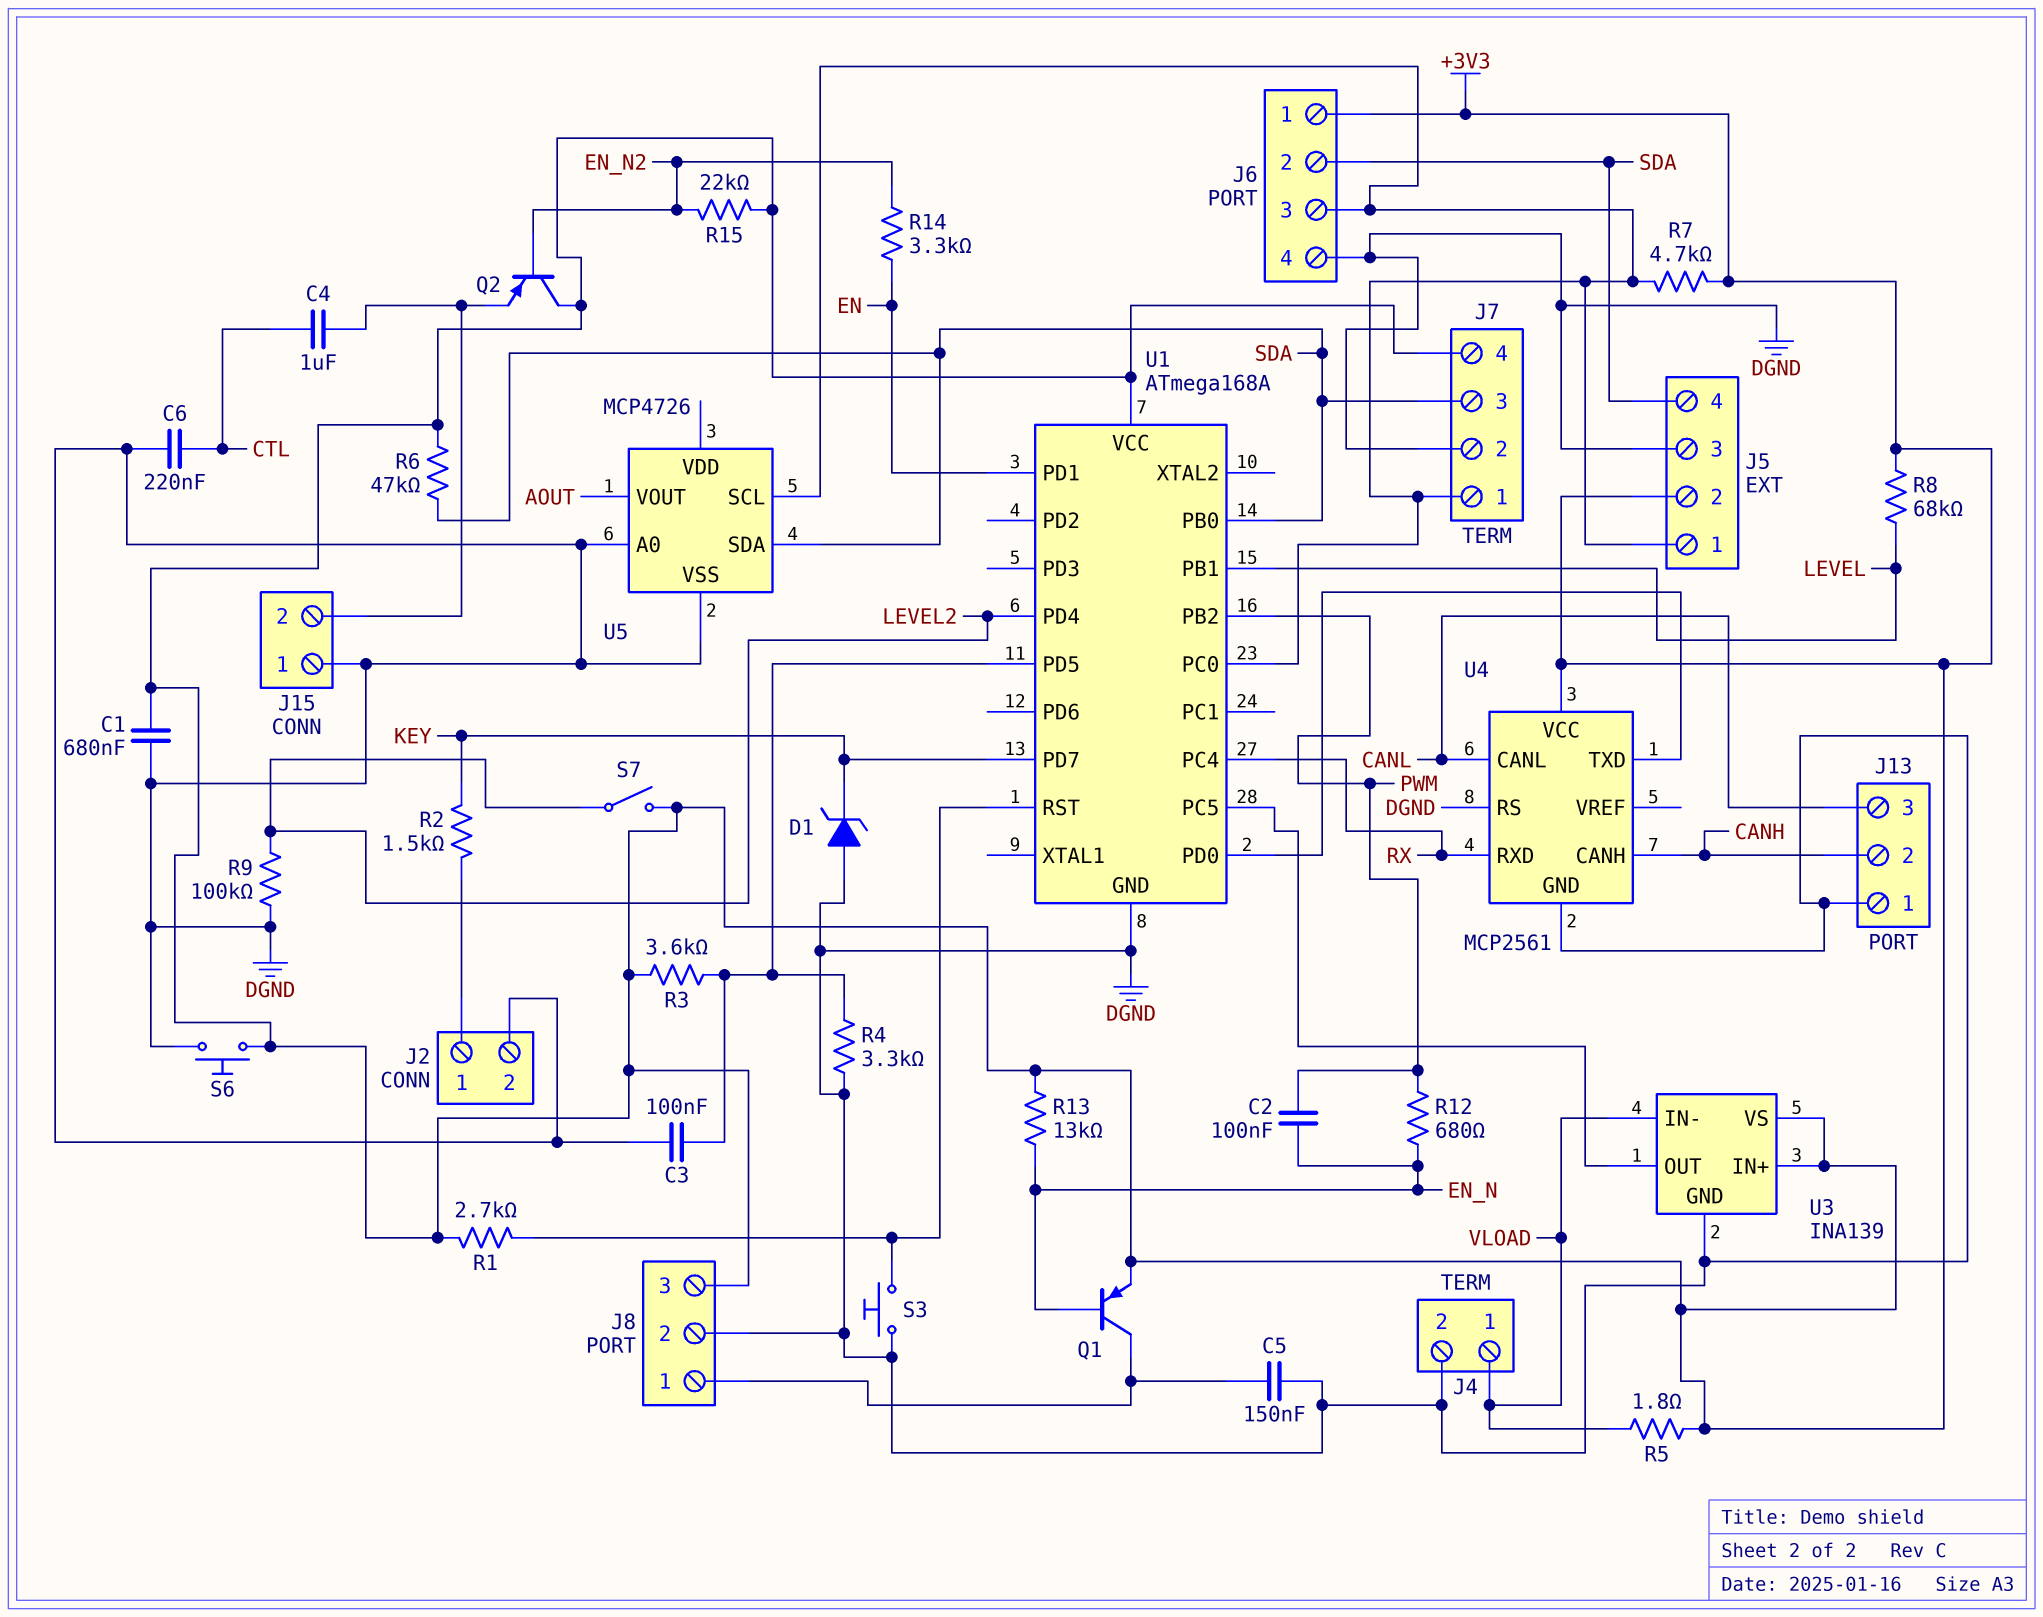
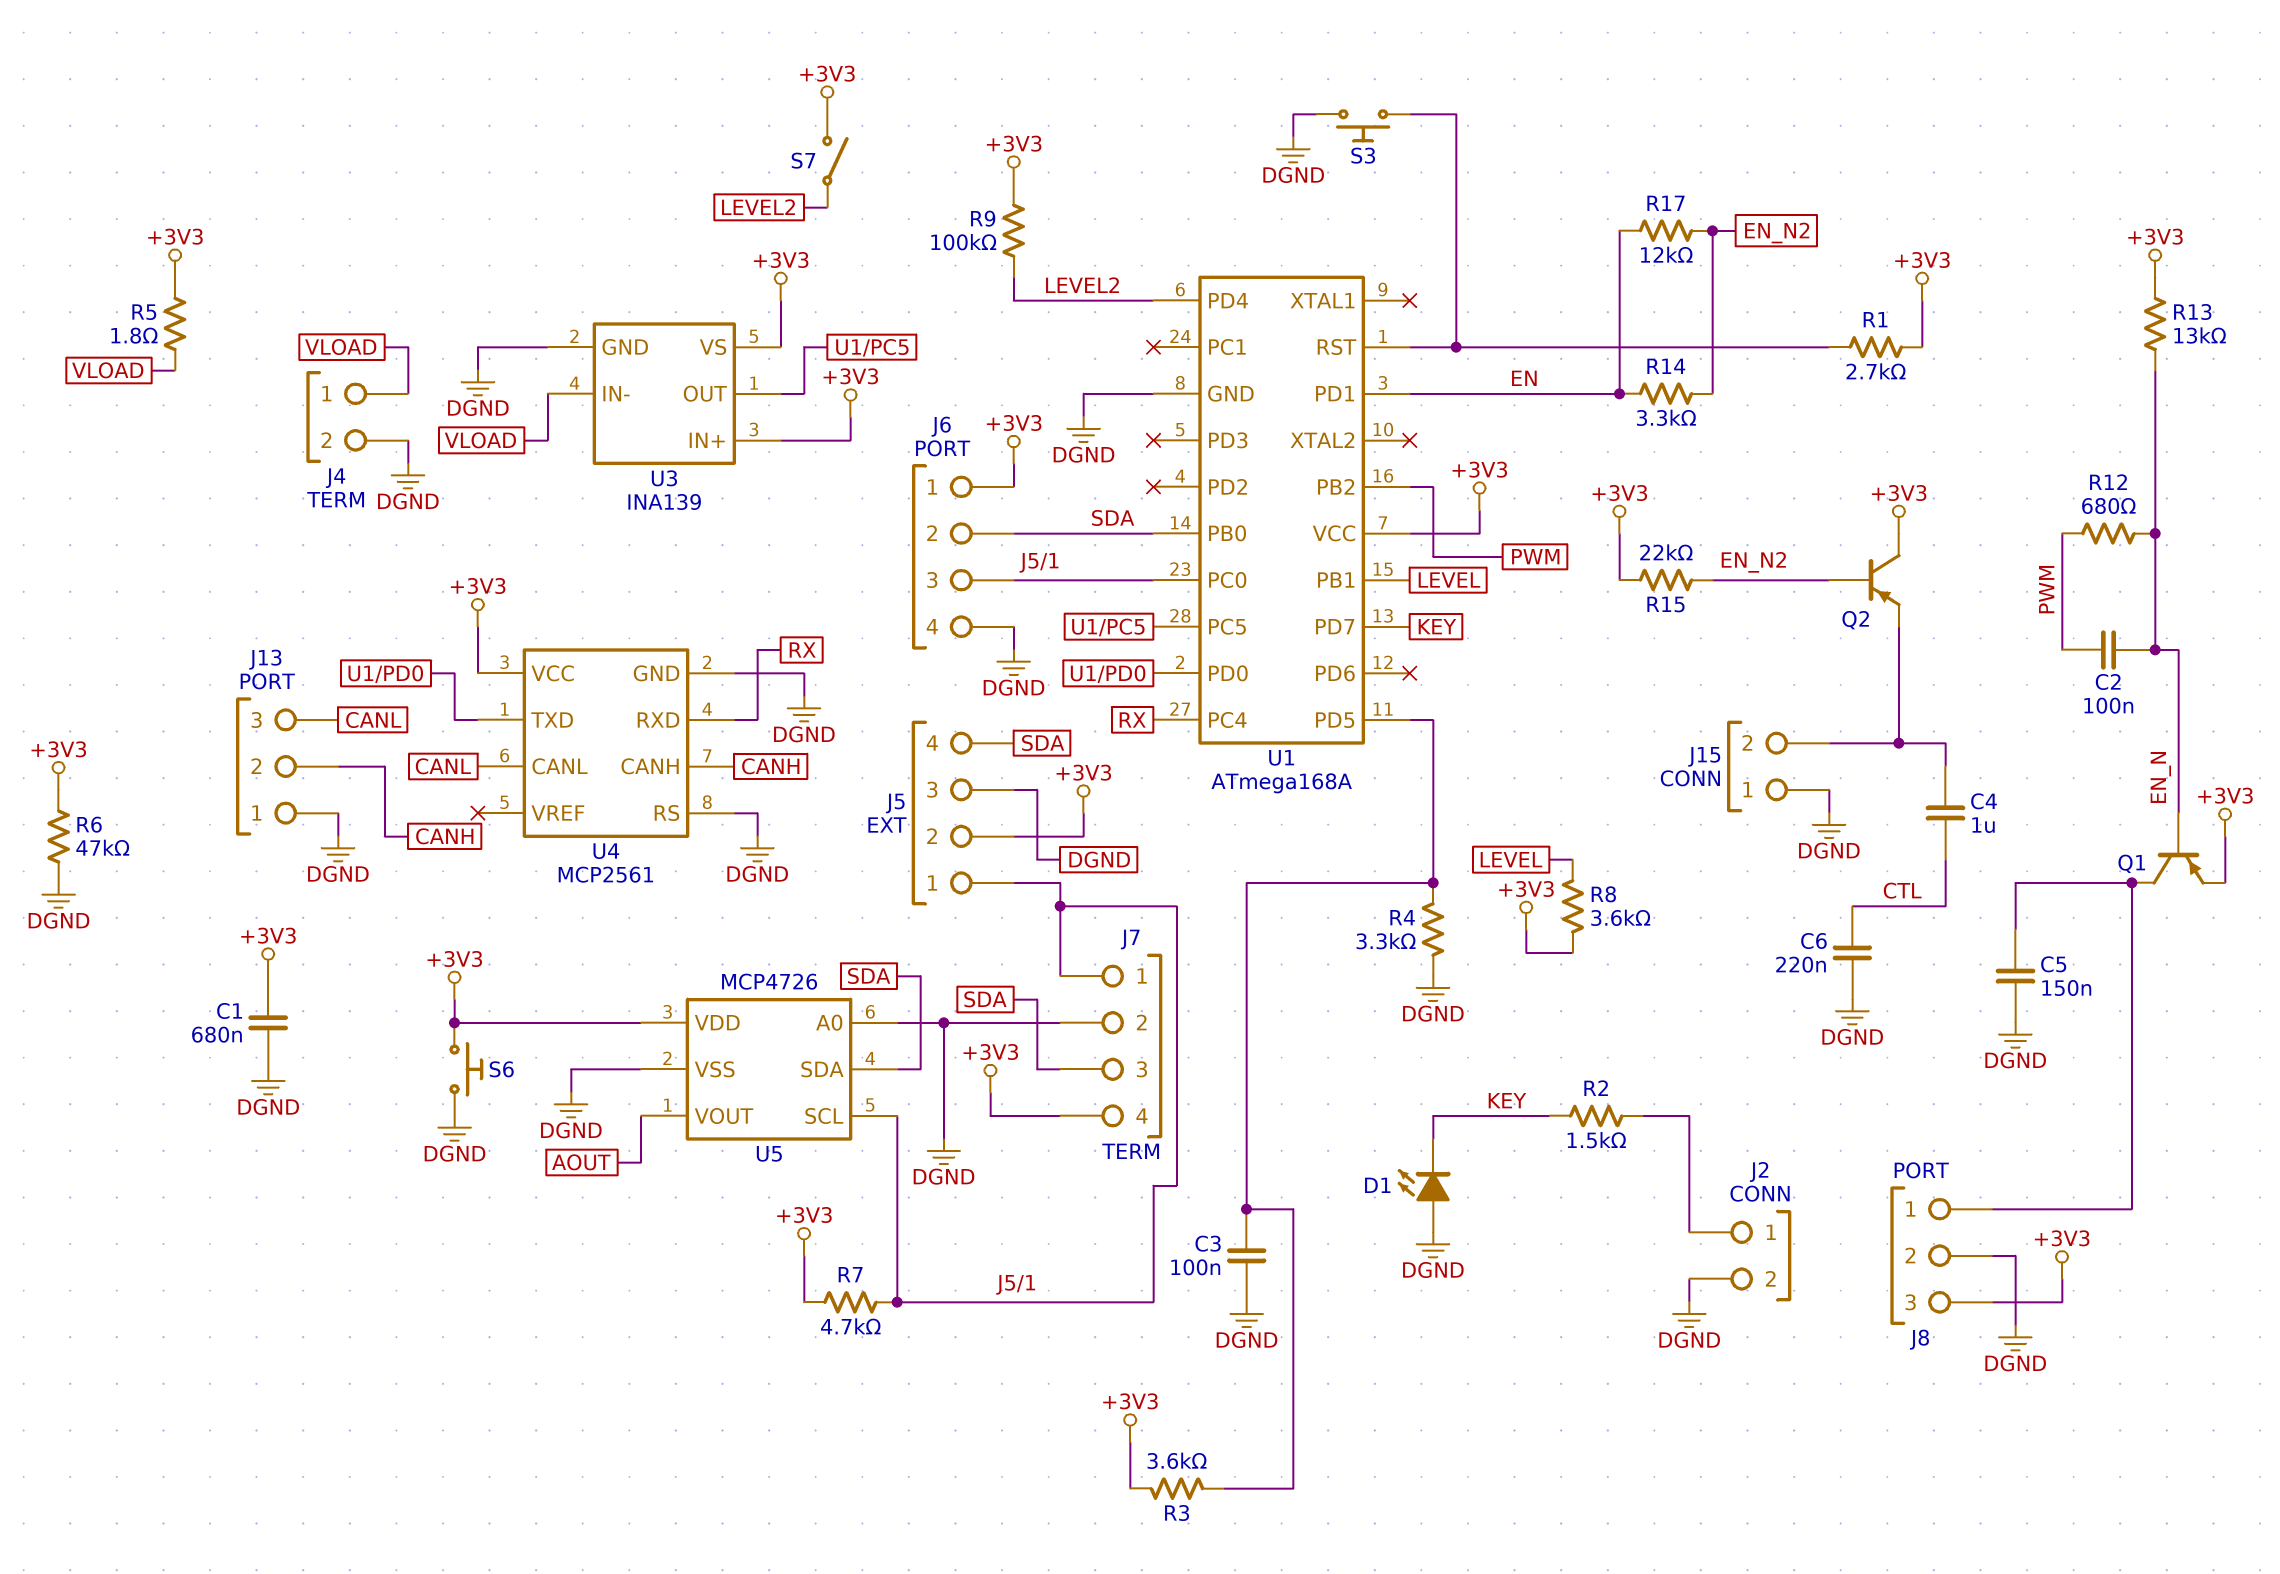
D1: zener (A DGND, K KEY) -> LED (A DGND, K KEY)
R6: 47k (+3V3, SDA) -> 47k (+3V3, DGND)
R8: 68k (+3V3, LEVEL) -> 3.6k (+3V3, LEVEL)
R9: 100k (DGND, LEVEL2) -> 100k (+3V3, LEVEL2)
R17: none -> 12k (EN, EN_N2)
U5 pin VDD: none -> +3V3

